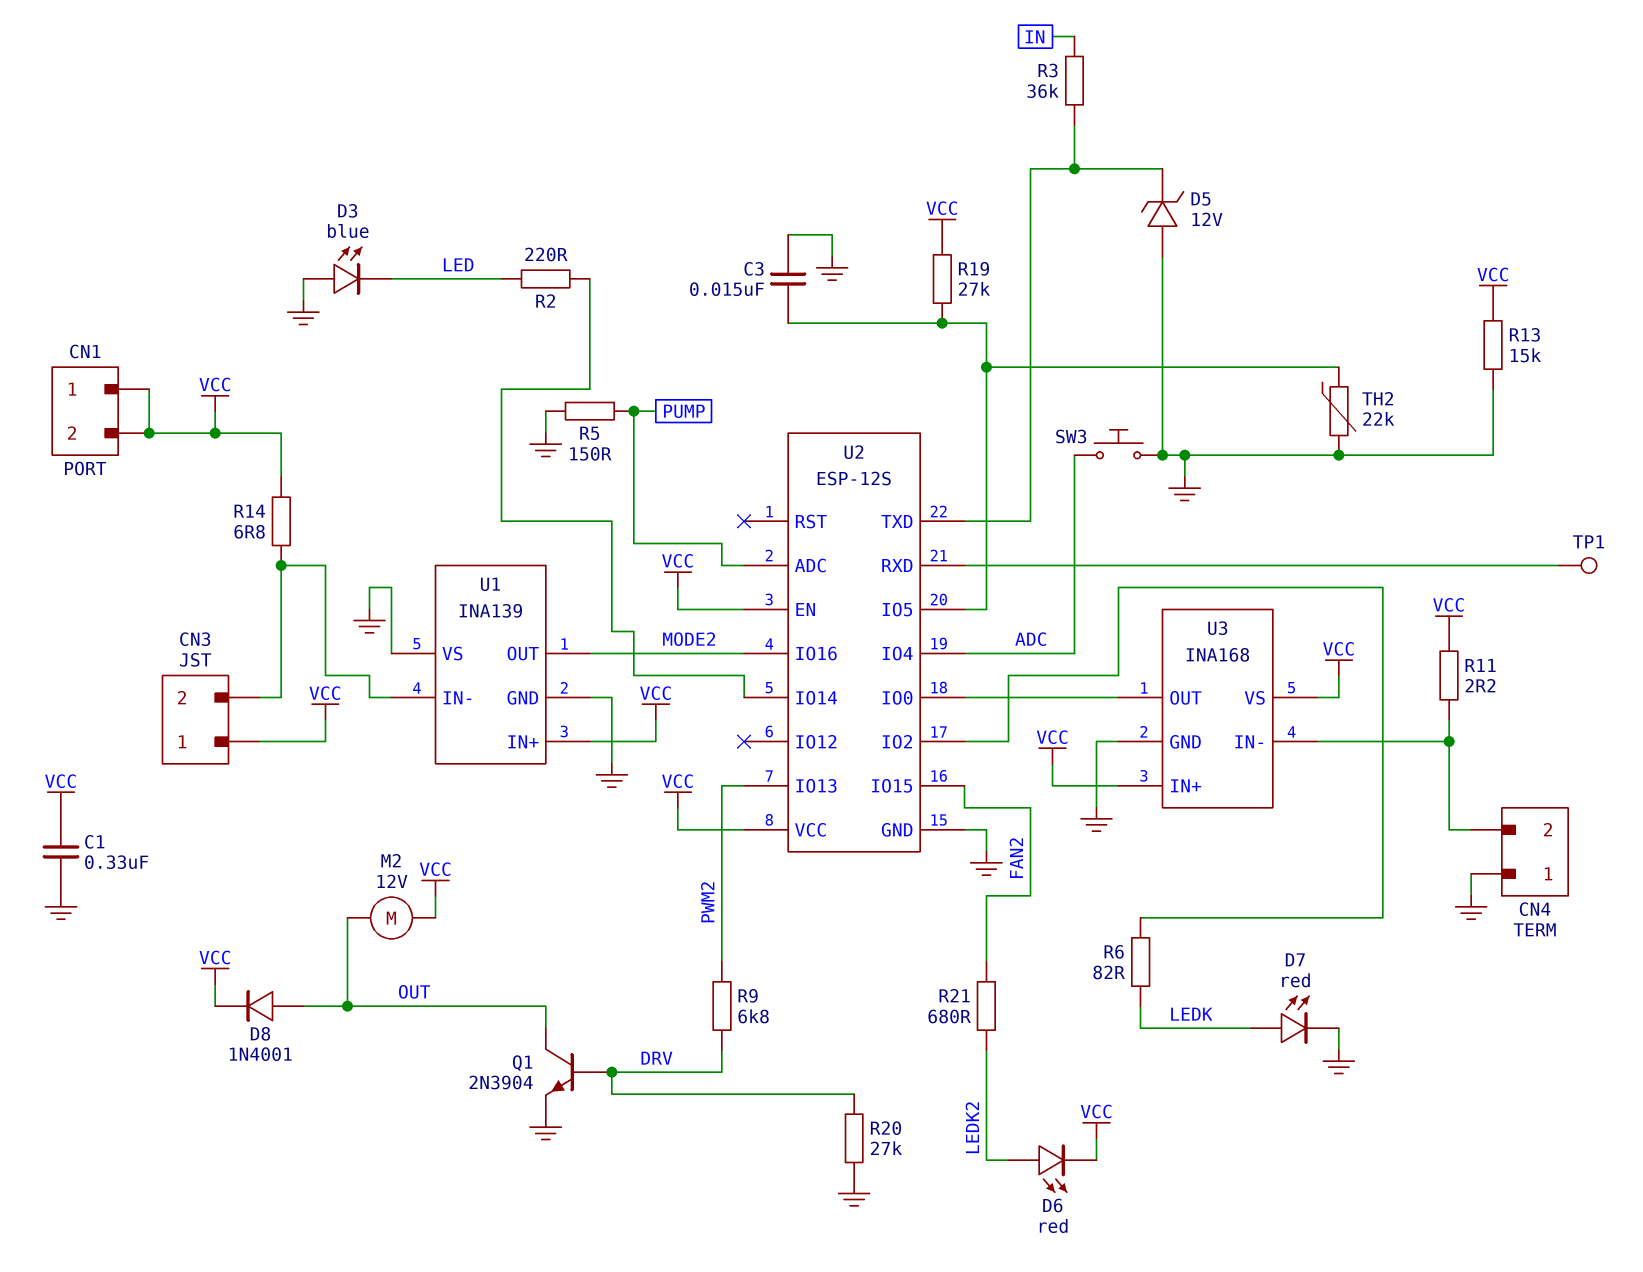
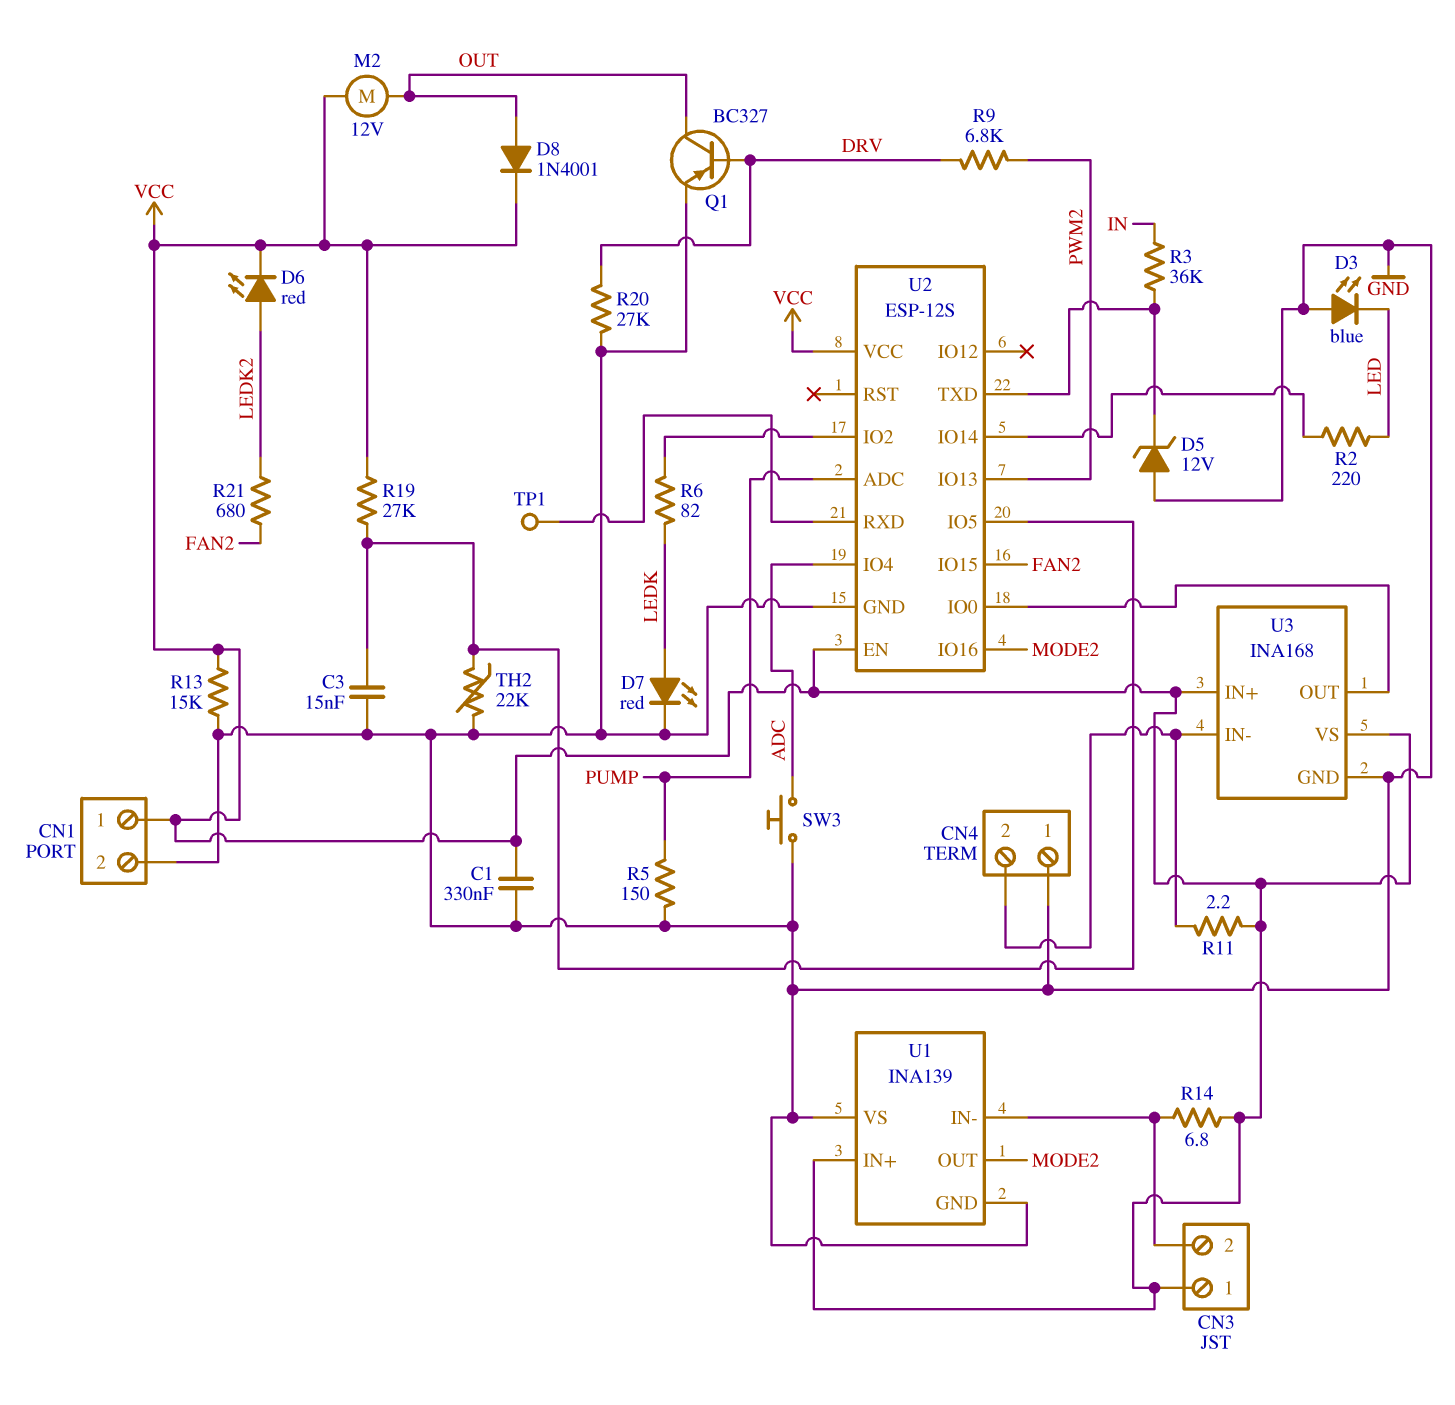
CN1 pin 2: VCC -> GND
Q1: NPN 2N3904 (B DRV, C OUT, E GND) -> PNP BC327 (B DRV, C OUT, E GND)

